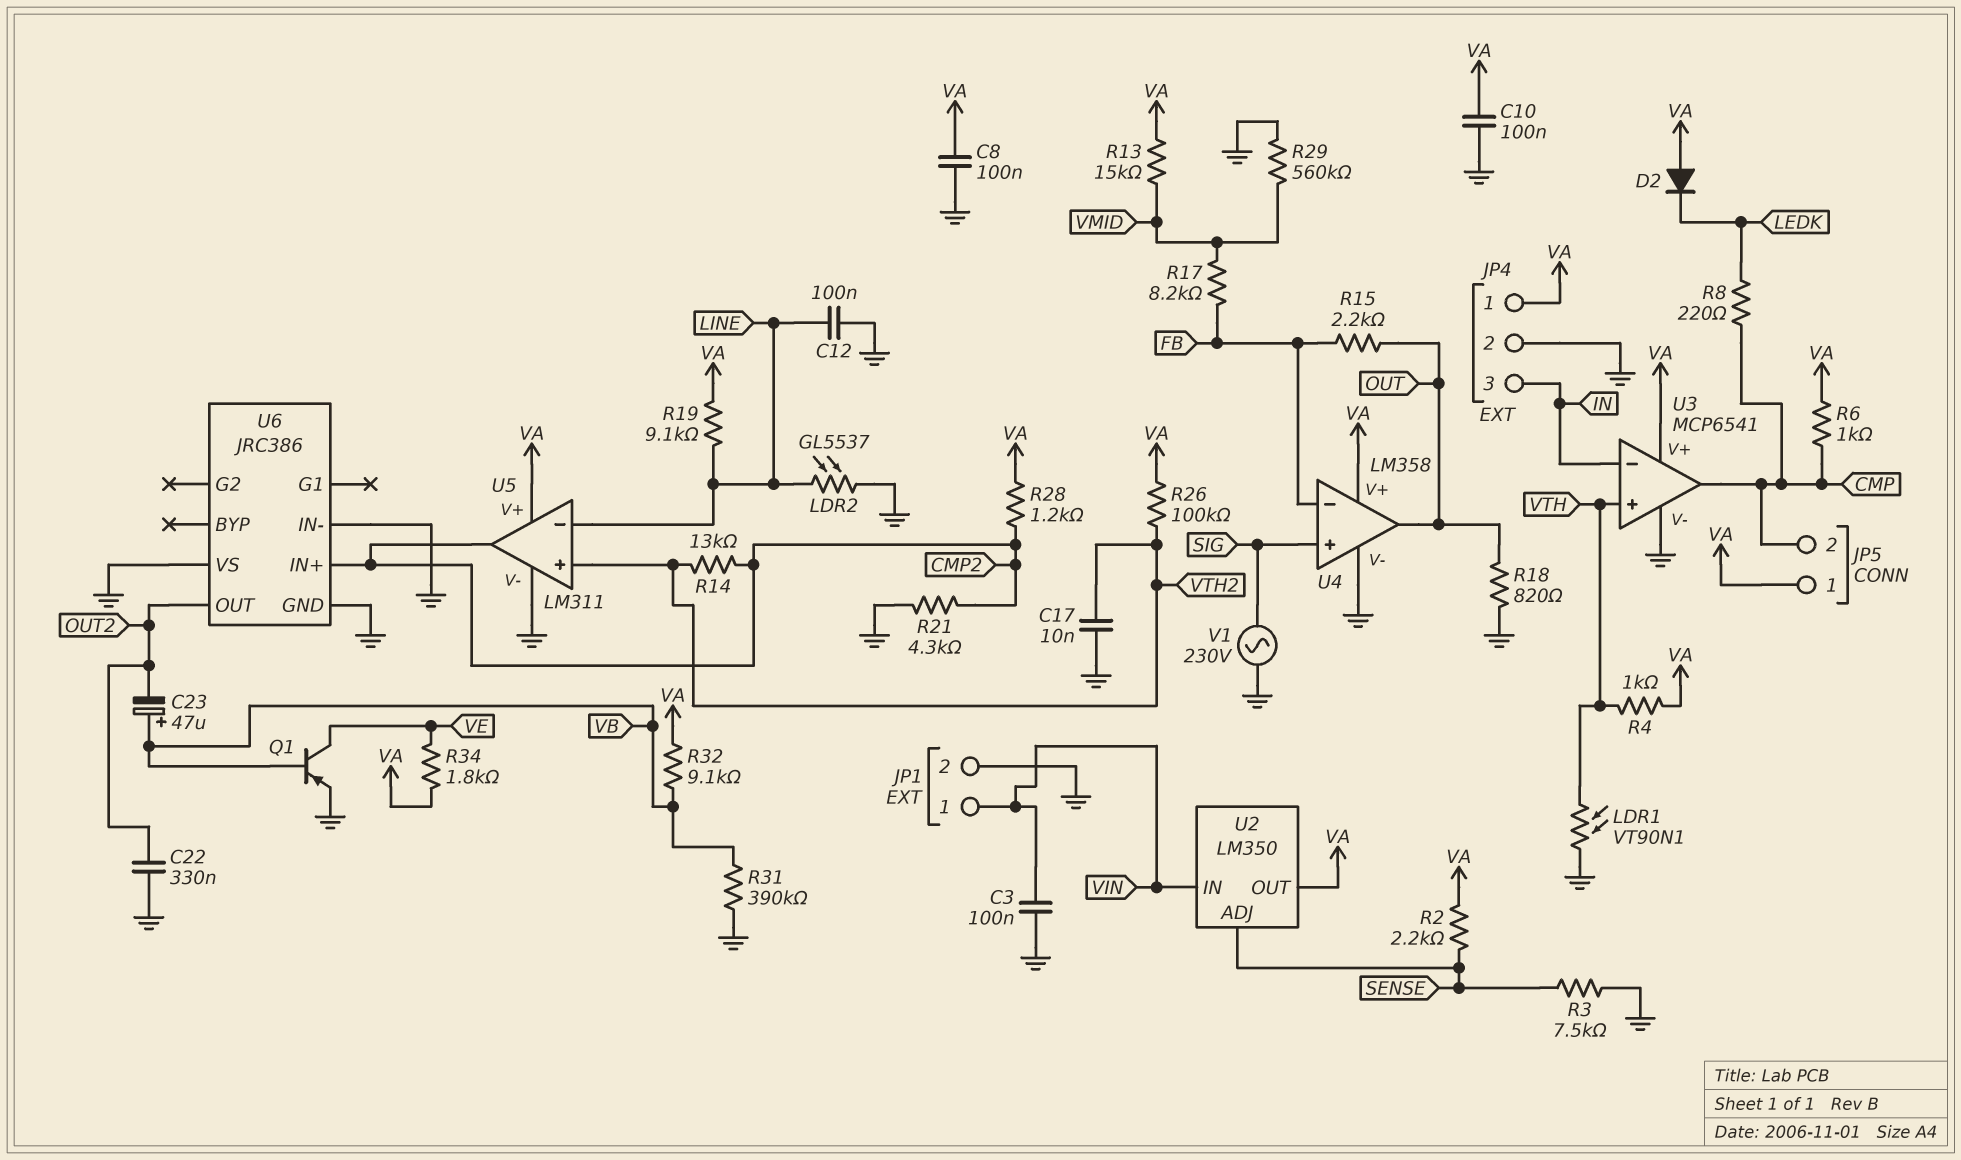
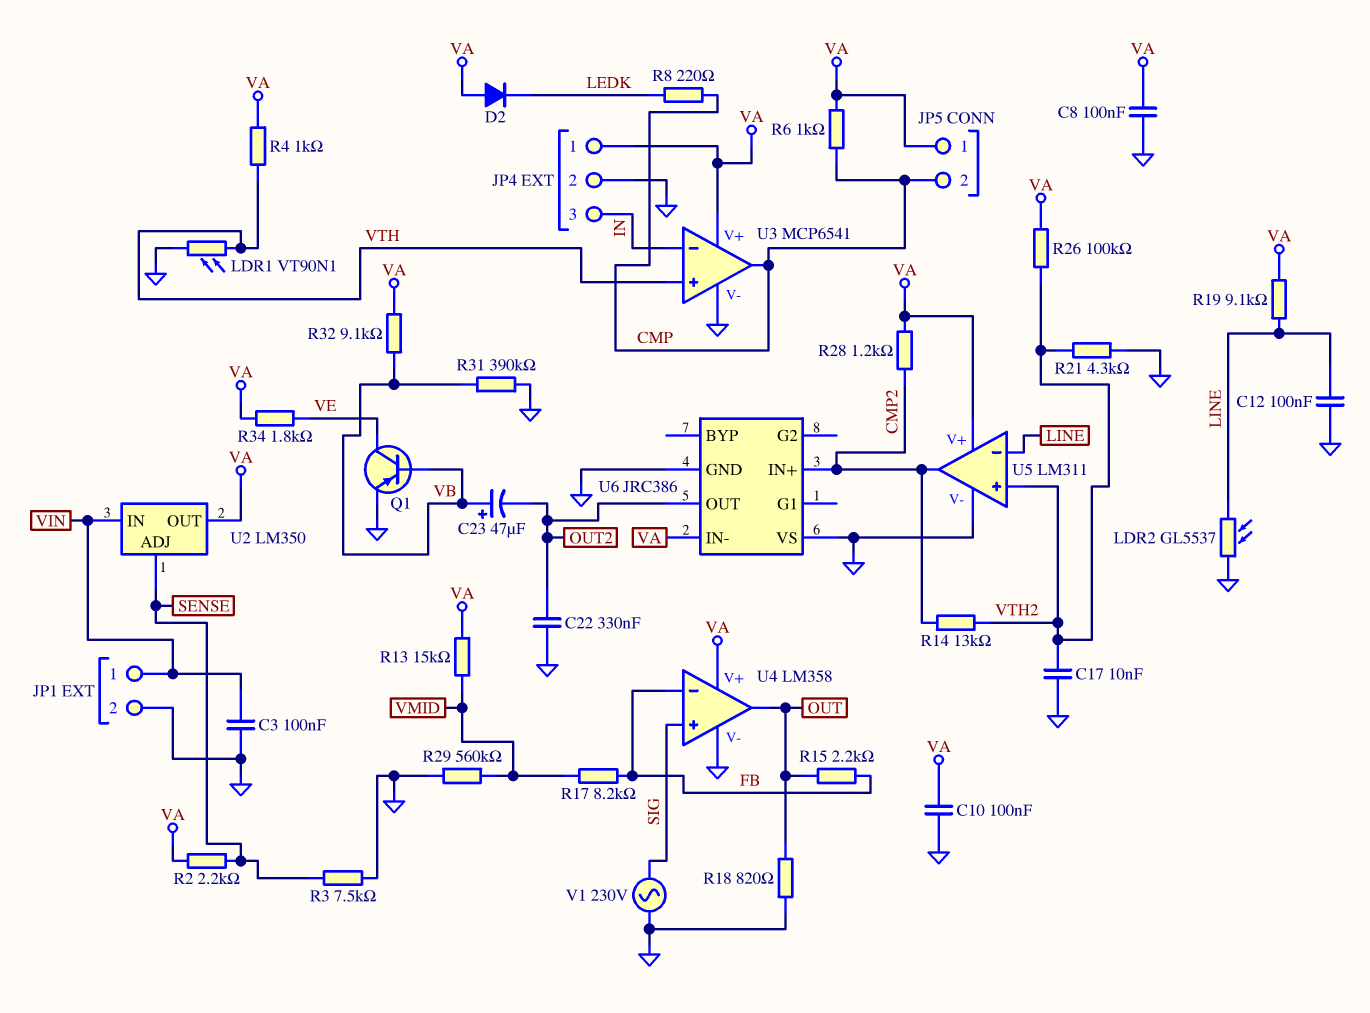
R21: 4.3k (CMP2, GND) -> 4.3k (GND, VTH2)
U6 pin IN-: GND -> VA

